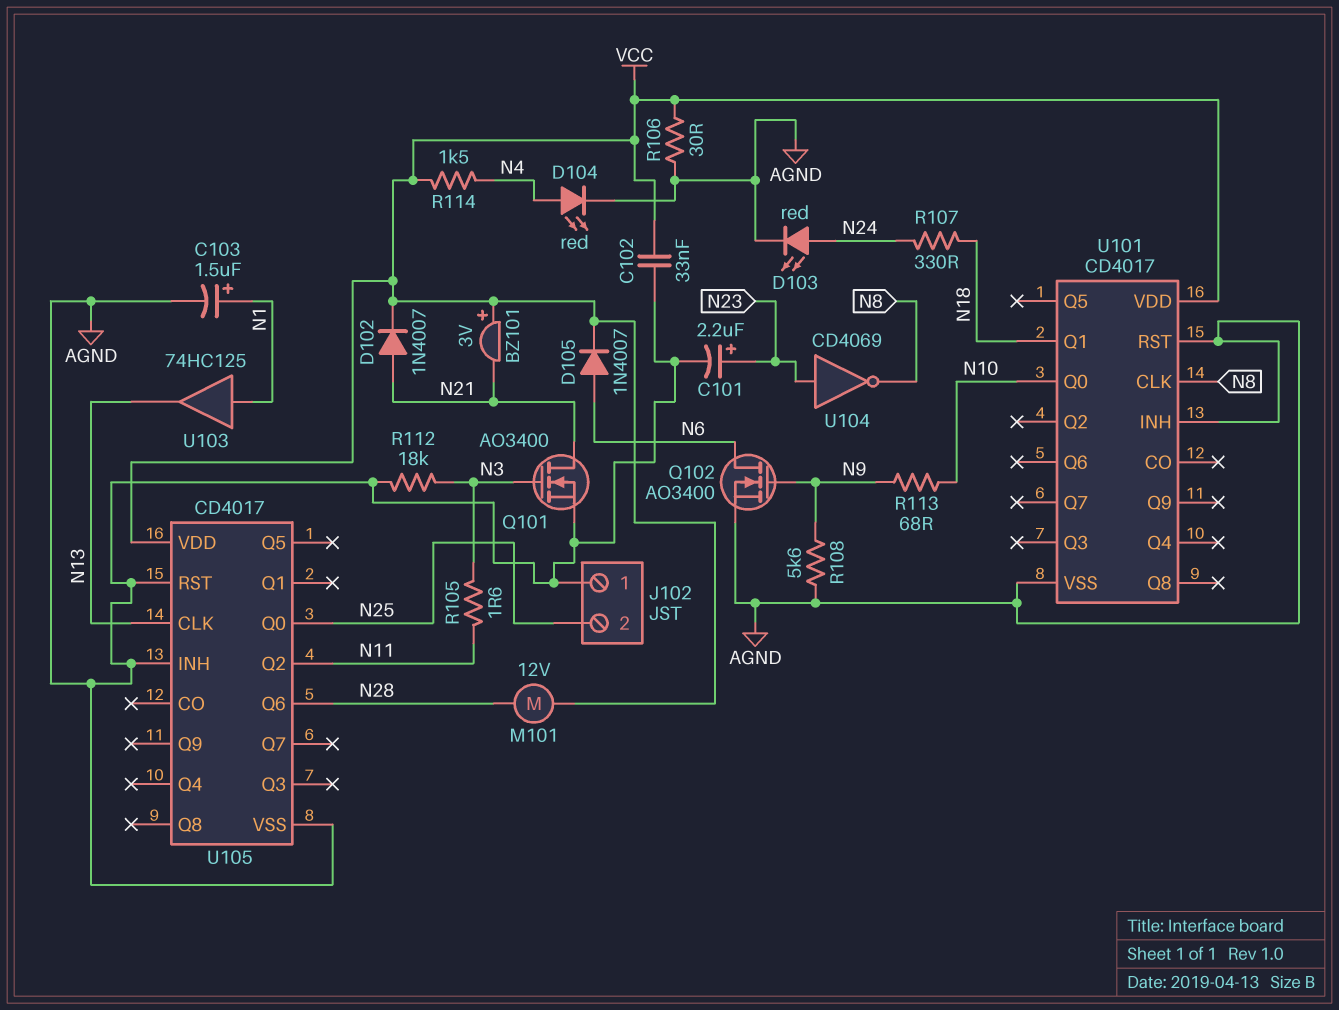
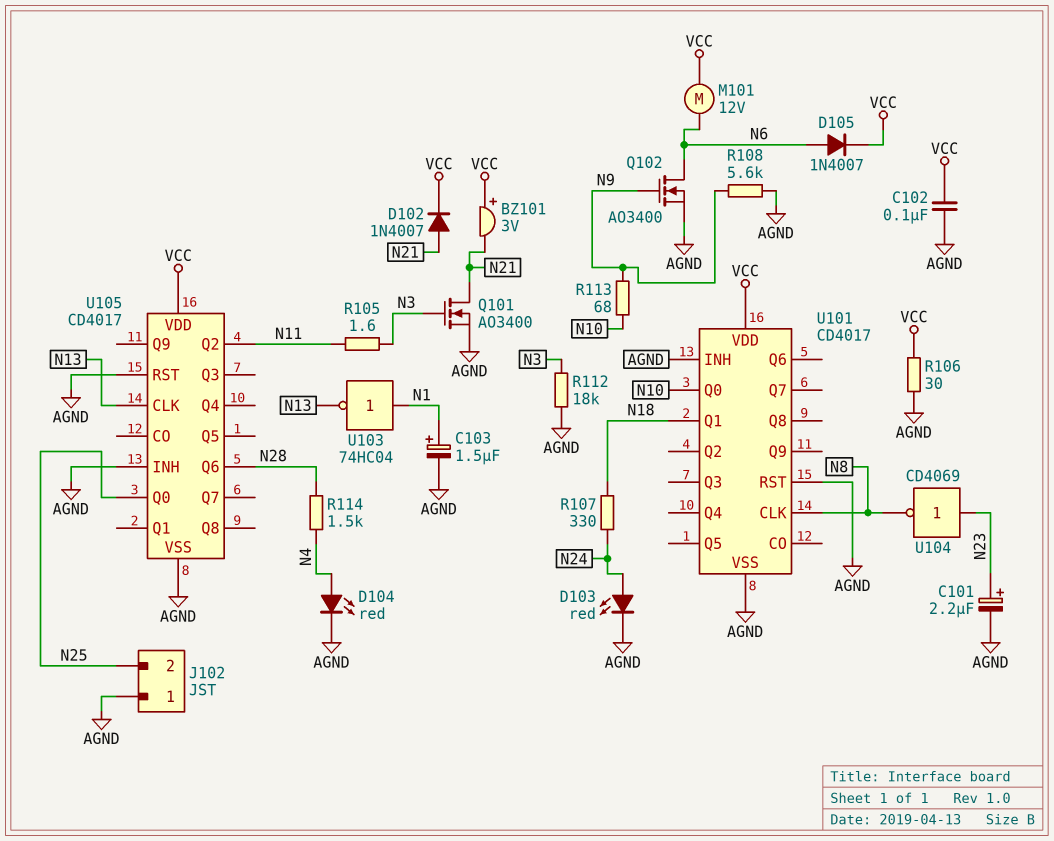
C102: 33nF (AGND, VCC) -> 100nF (AGND, VCC)
M101: motor 12V (N28, VCC) -> motor 12V (N6, VCC)
R114: 1.5k (N4, VCC) -> 1.5k (N4, N28)
U103: buffer 74HC125 (in N1, out N13) -> NOT 74HC04 (in N1, out N13)

